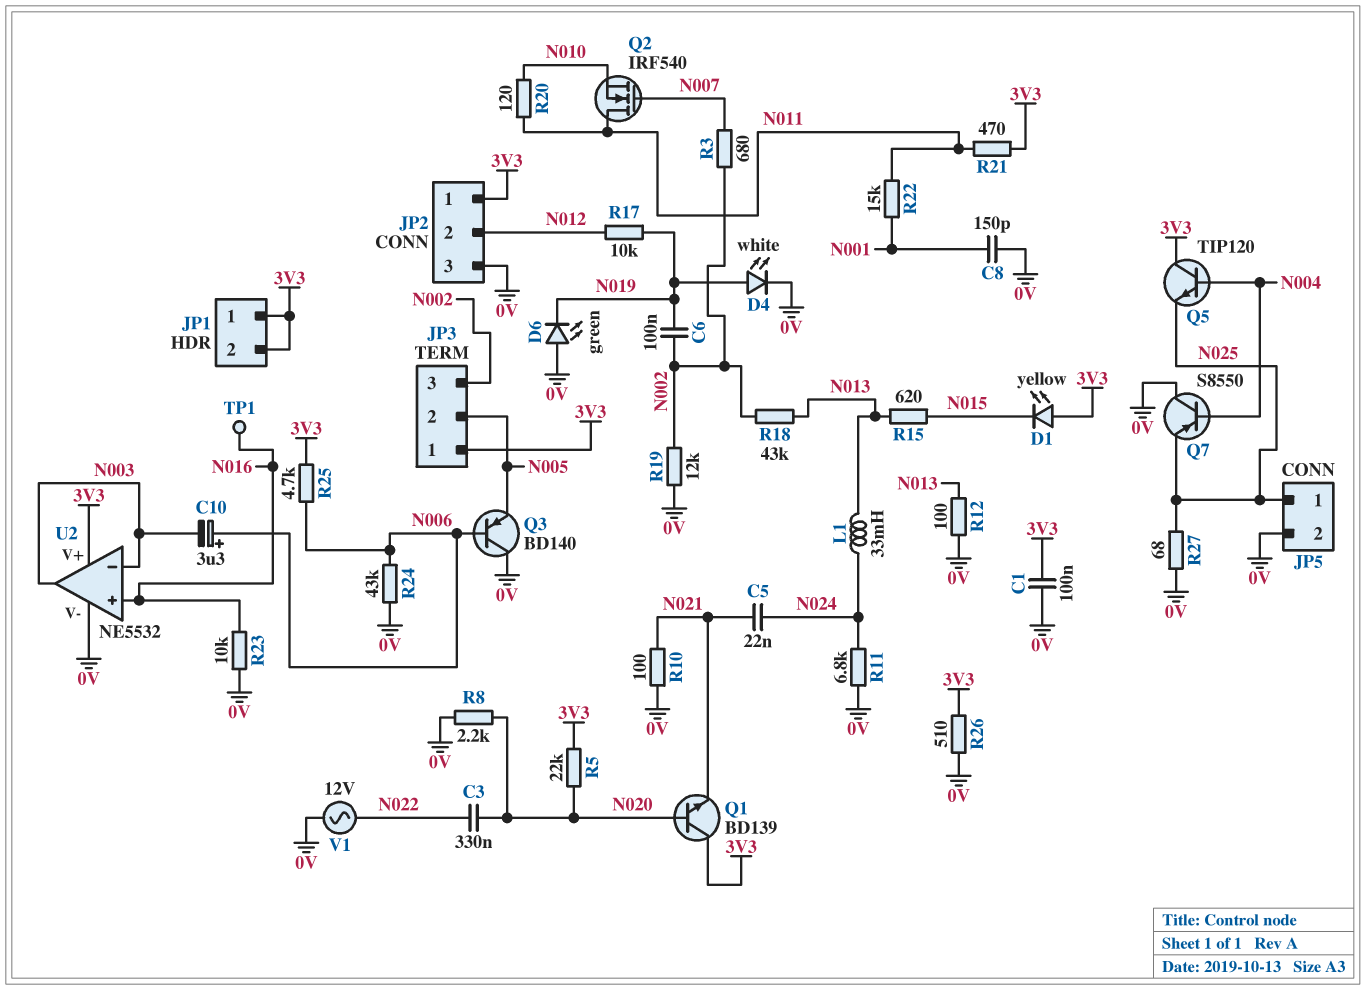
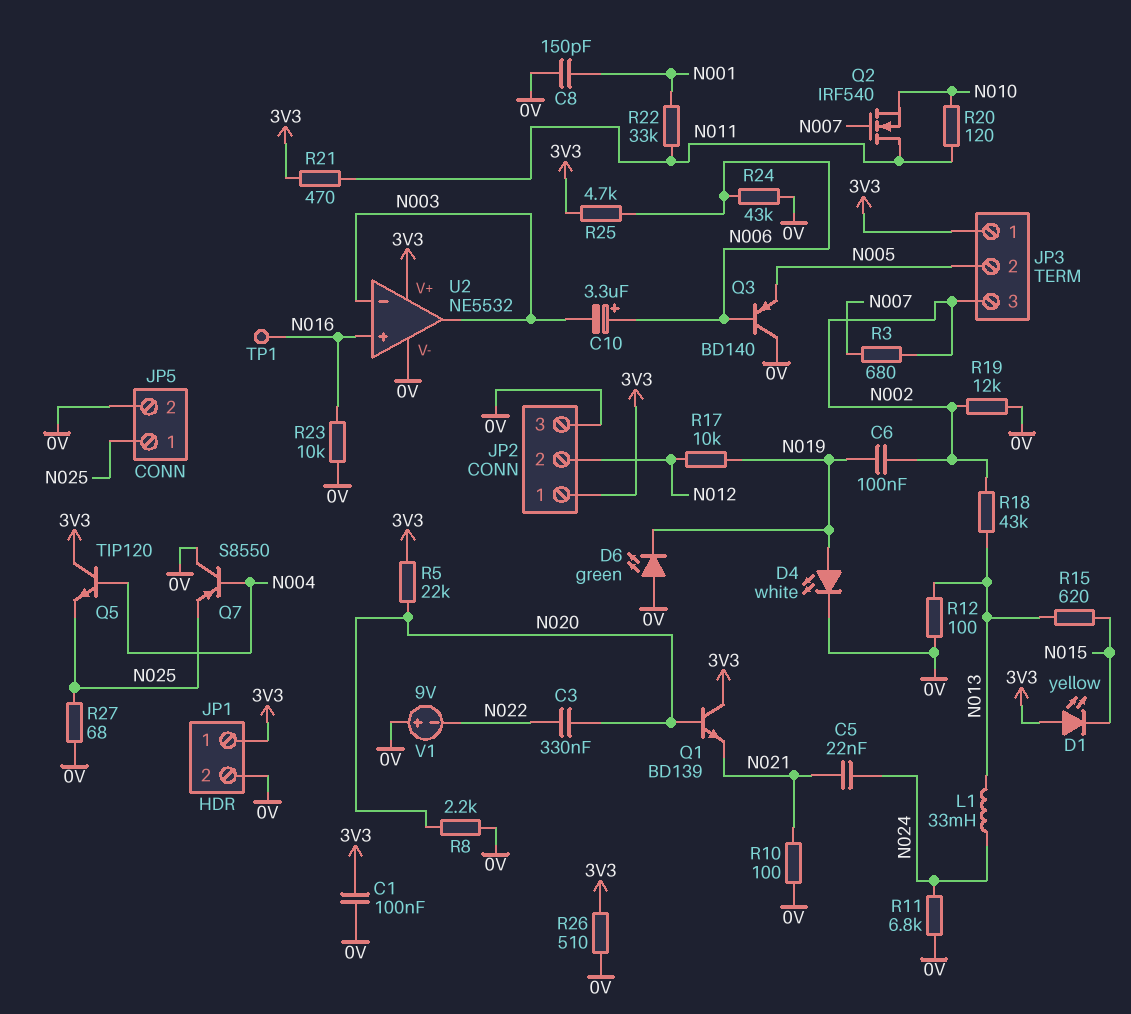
JP1 pin 2: 3V3 -> 0V
R22: 15k (N001, N011) -> 33k (N001, N011)
V1: AC 12V (0V, N022) -> 9V (plus 0V, minus N022)

